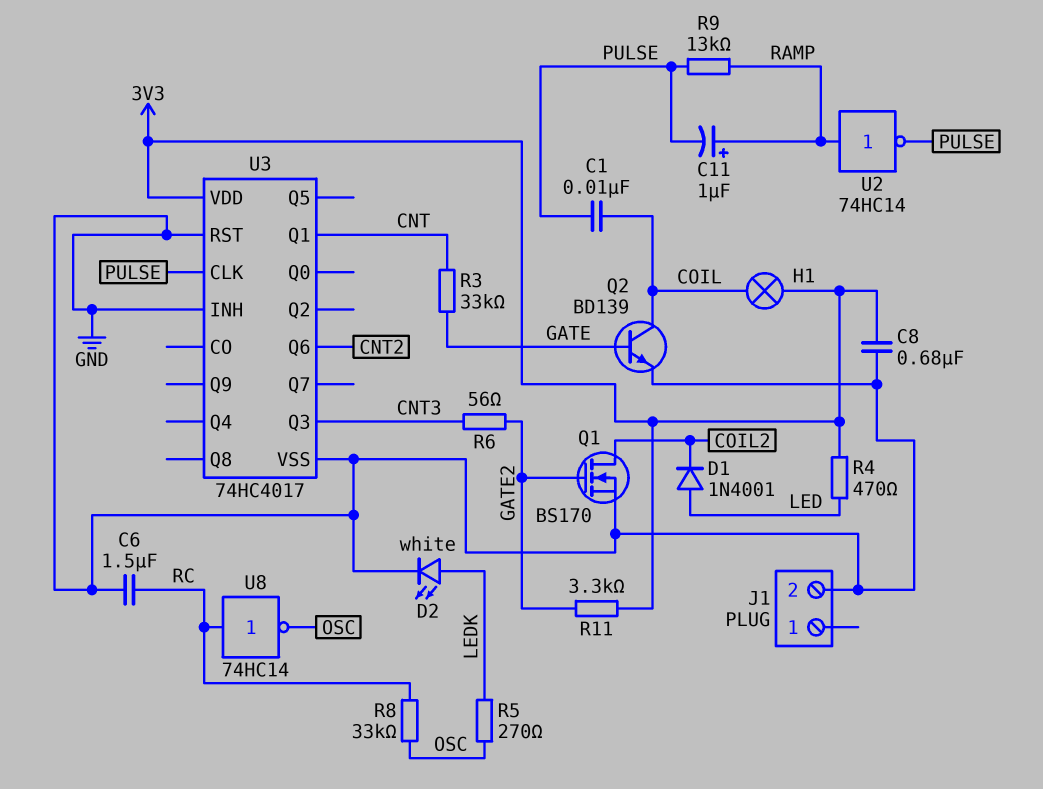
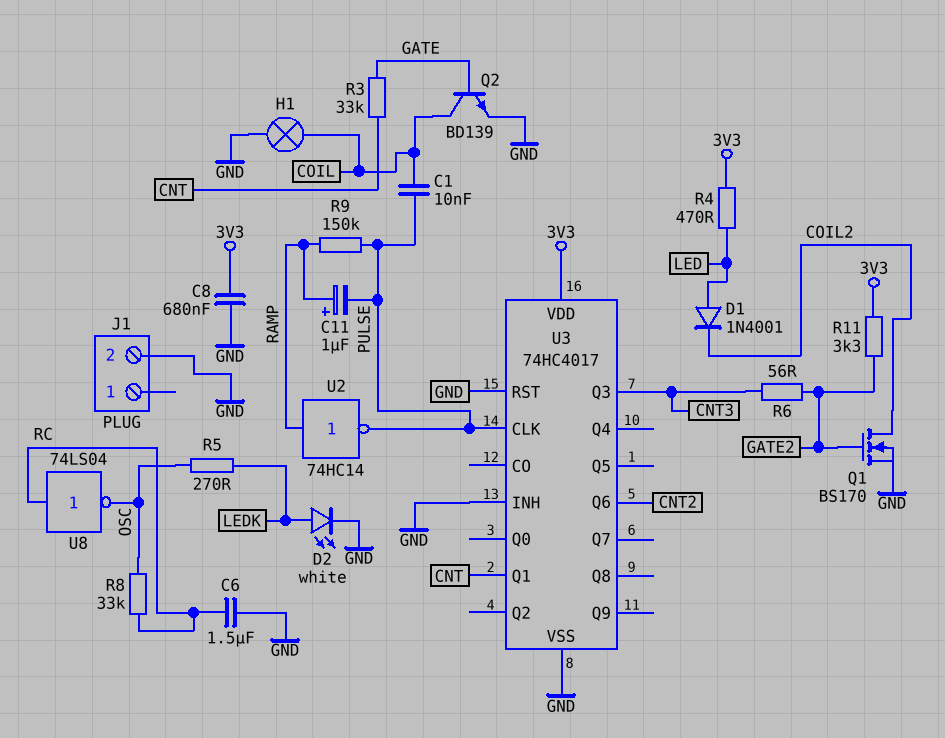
H1: lamp (3V3, COIL) -> lamp (COIL, GND)
R9: 13k (PULSE, RAMP) -> 150k (PULSE, RAMP)
U8: NOT 74HC14 (in RC, out OSC) -> NOT 74LS04 (in RC, out OSC)

